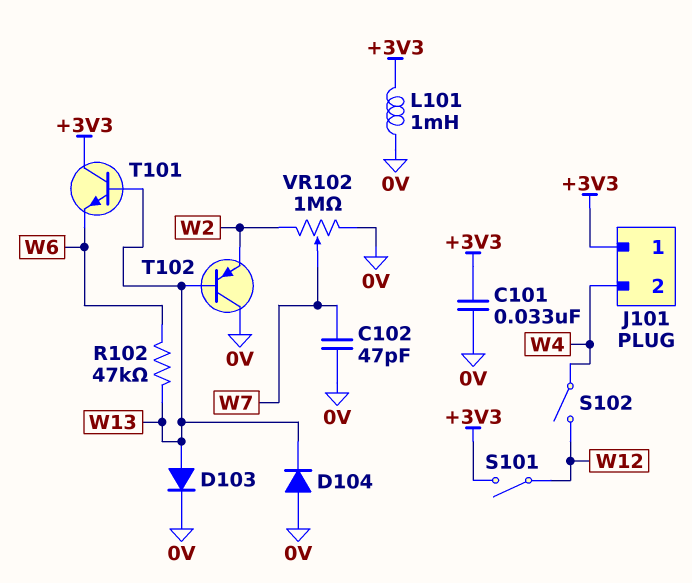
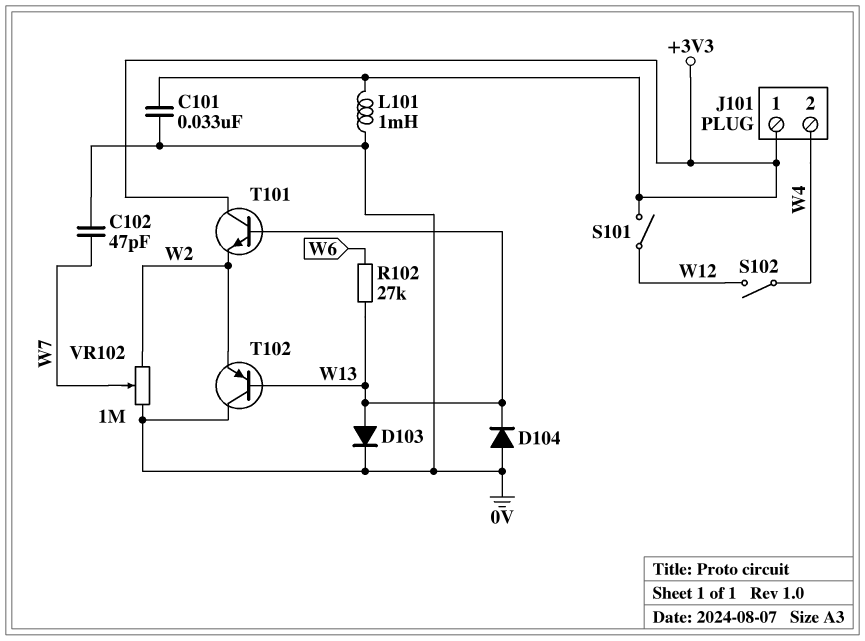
R102: 47k (W6, W13) -> 27k (W6, W13)
T101: NPN (B W13, C +3V3, E W6) -> NPN (B W13, C +3V3, E W2)

